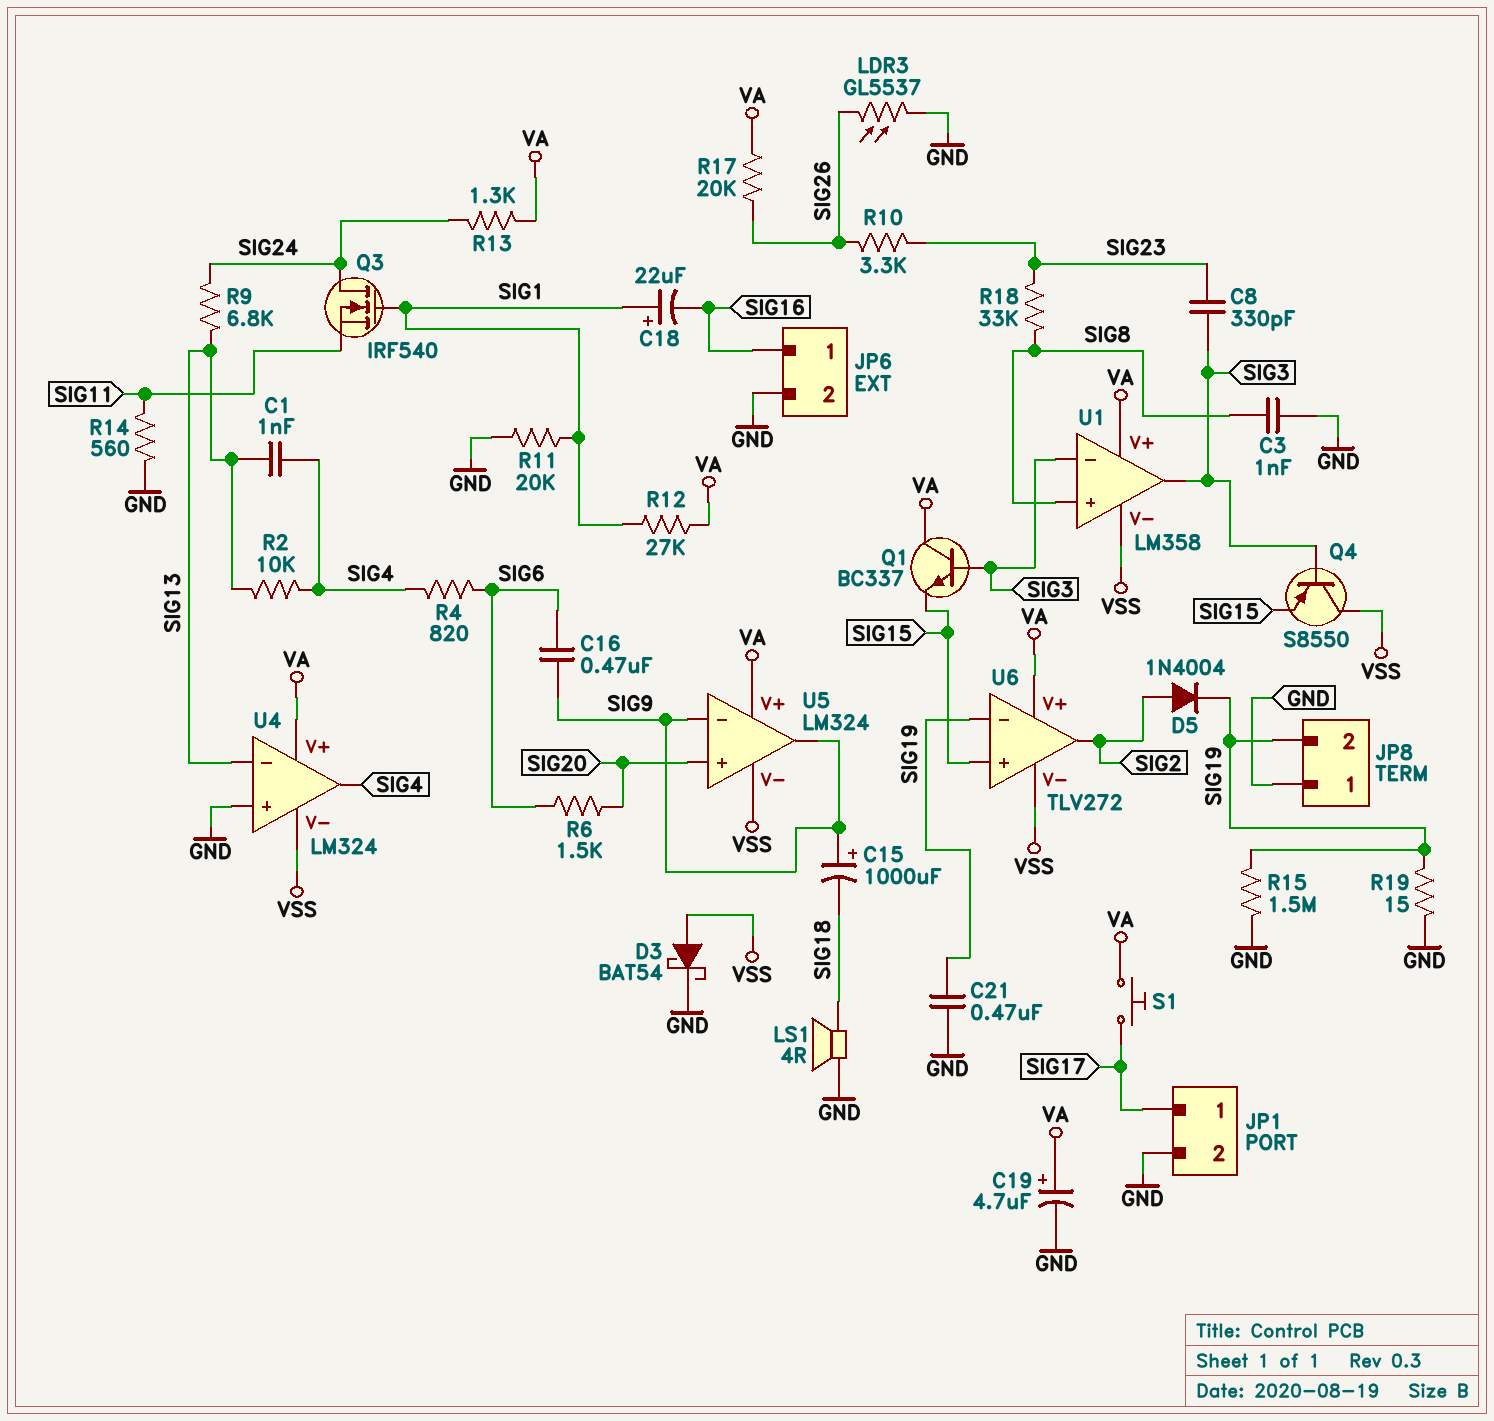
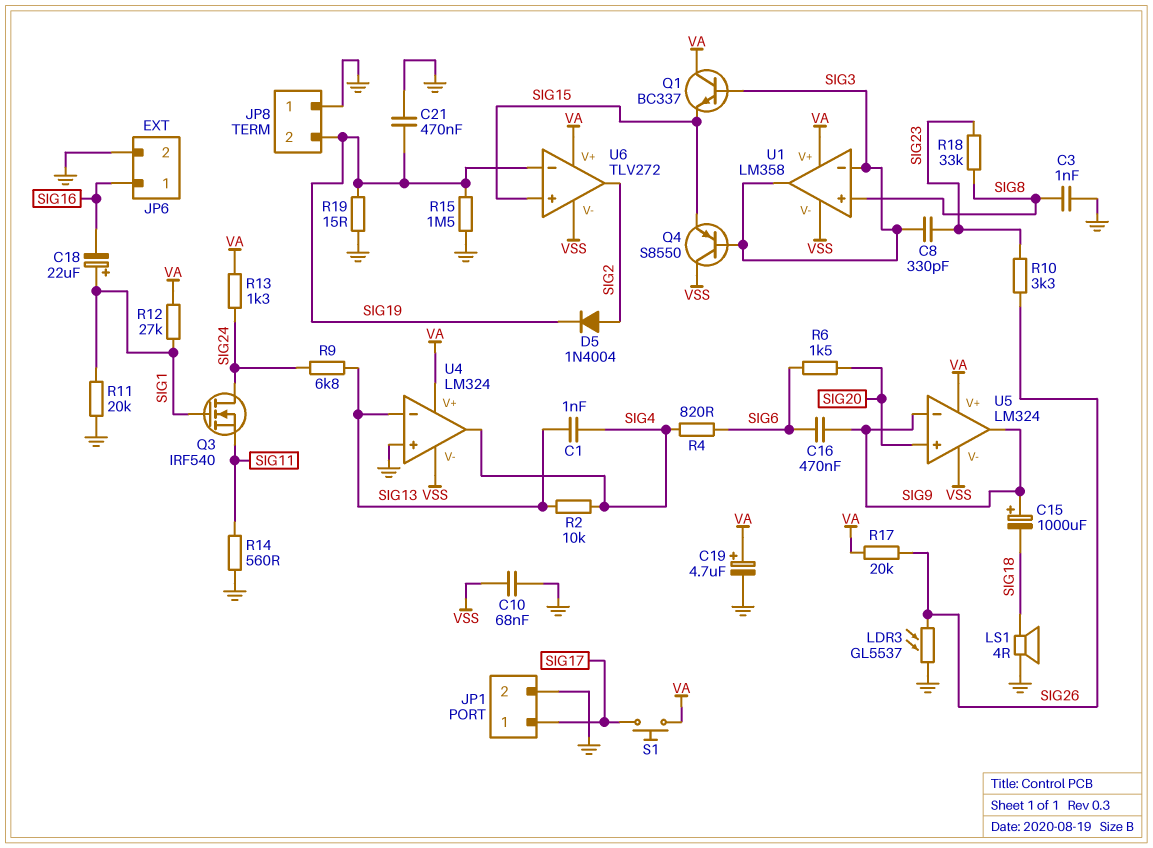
C10: none -> 68nF (GND, VSS)
D3: schottky BAT54 (A VSS, K GND) -> none

